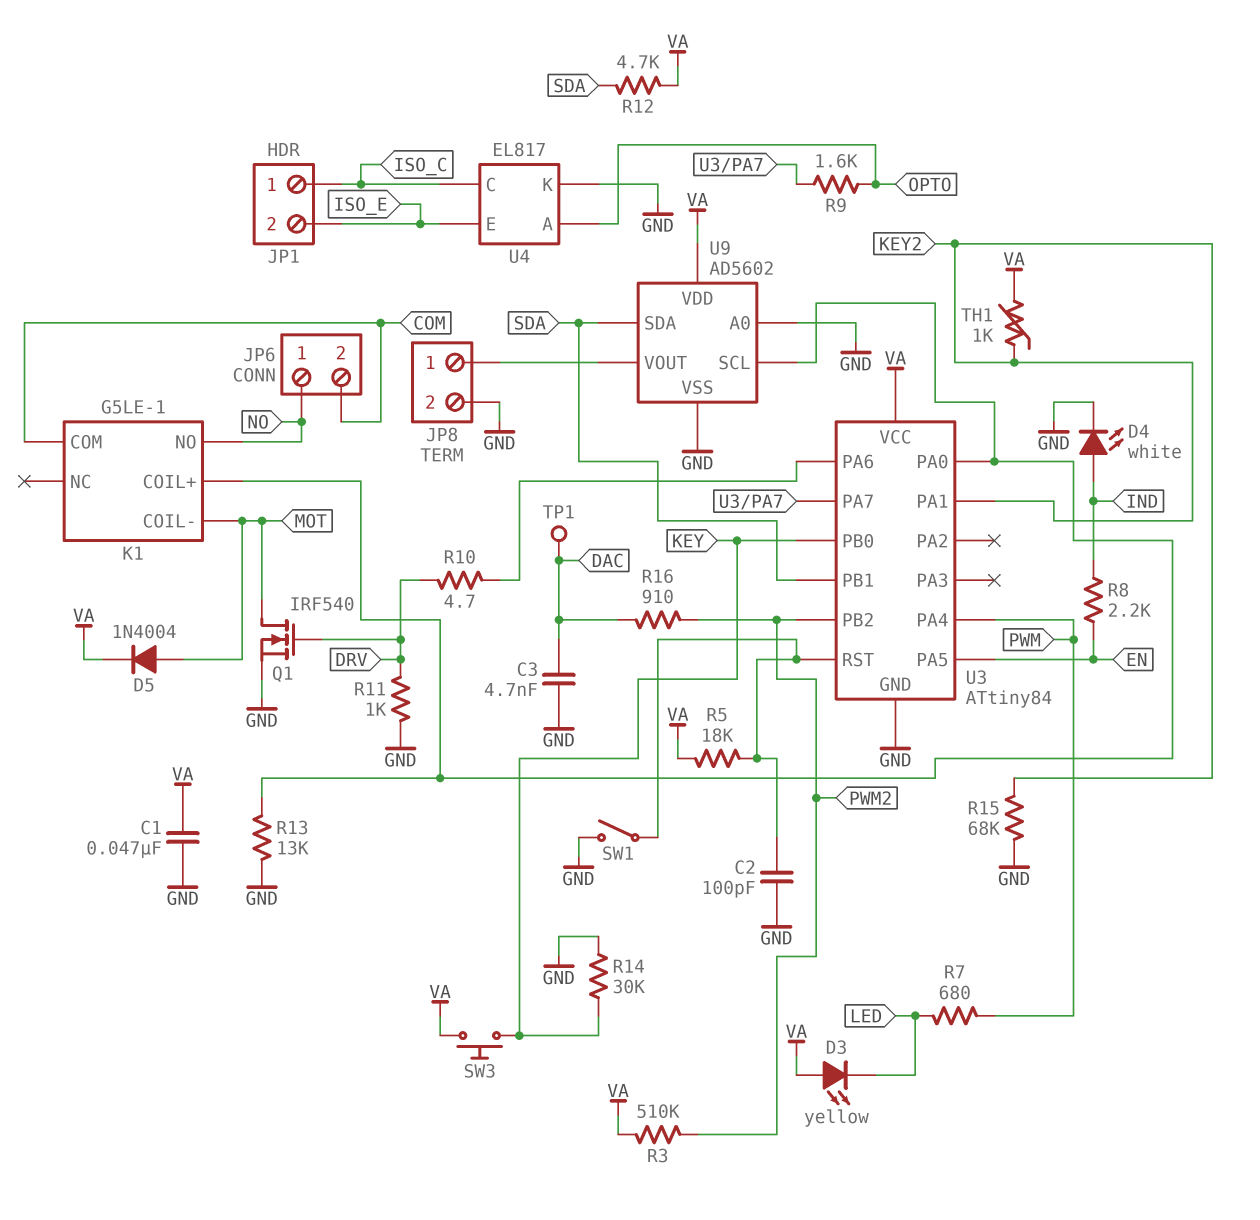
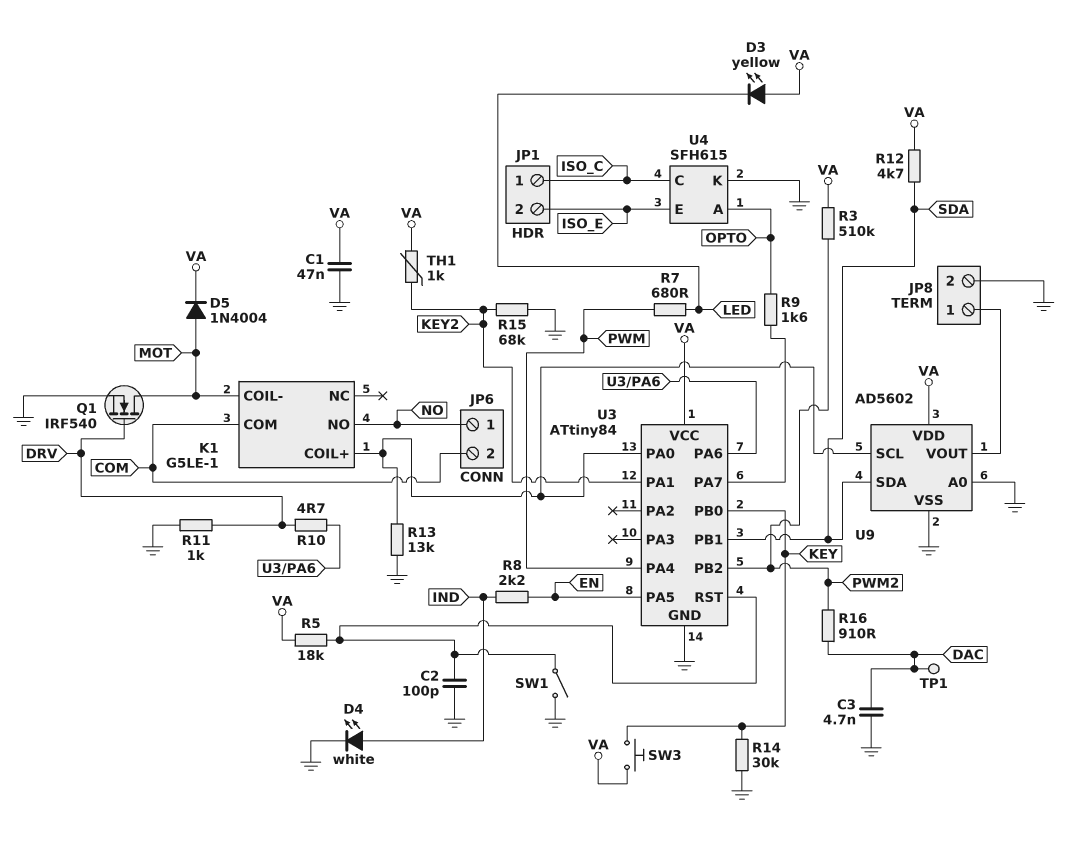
U4: EL817 -> SFH615

